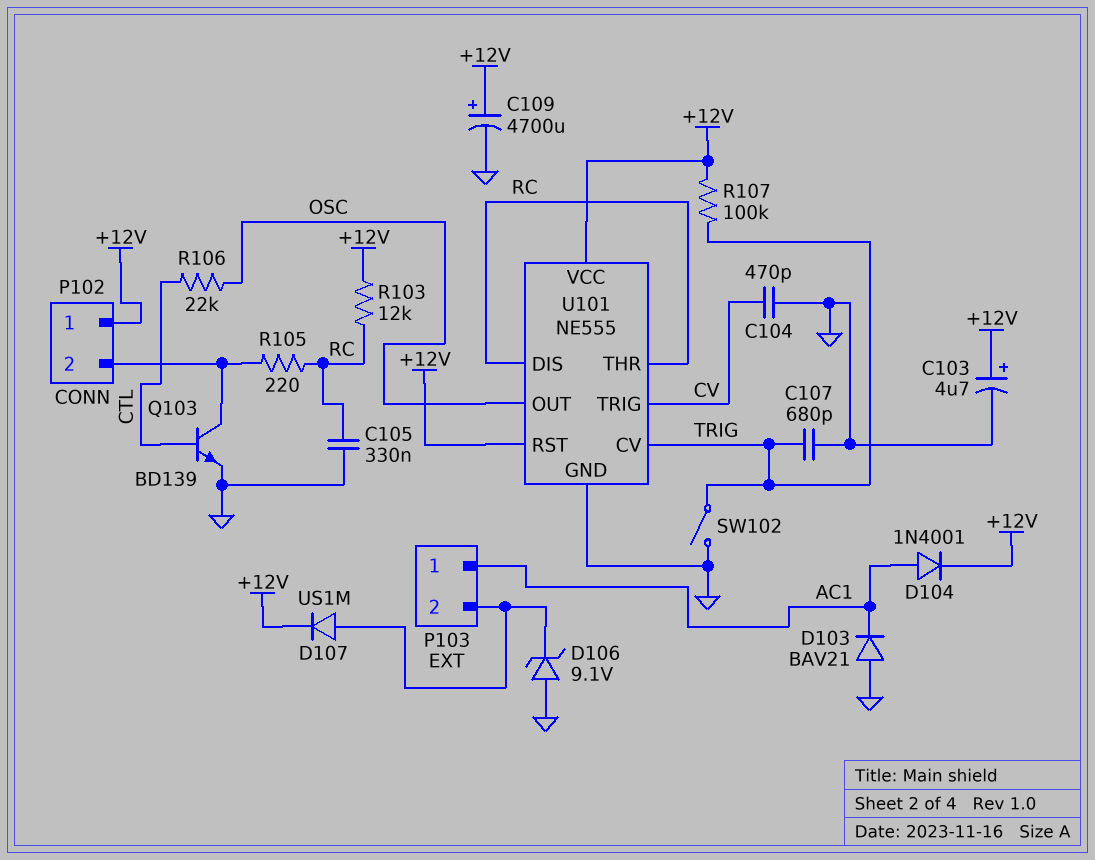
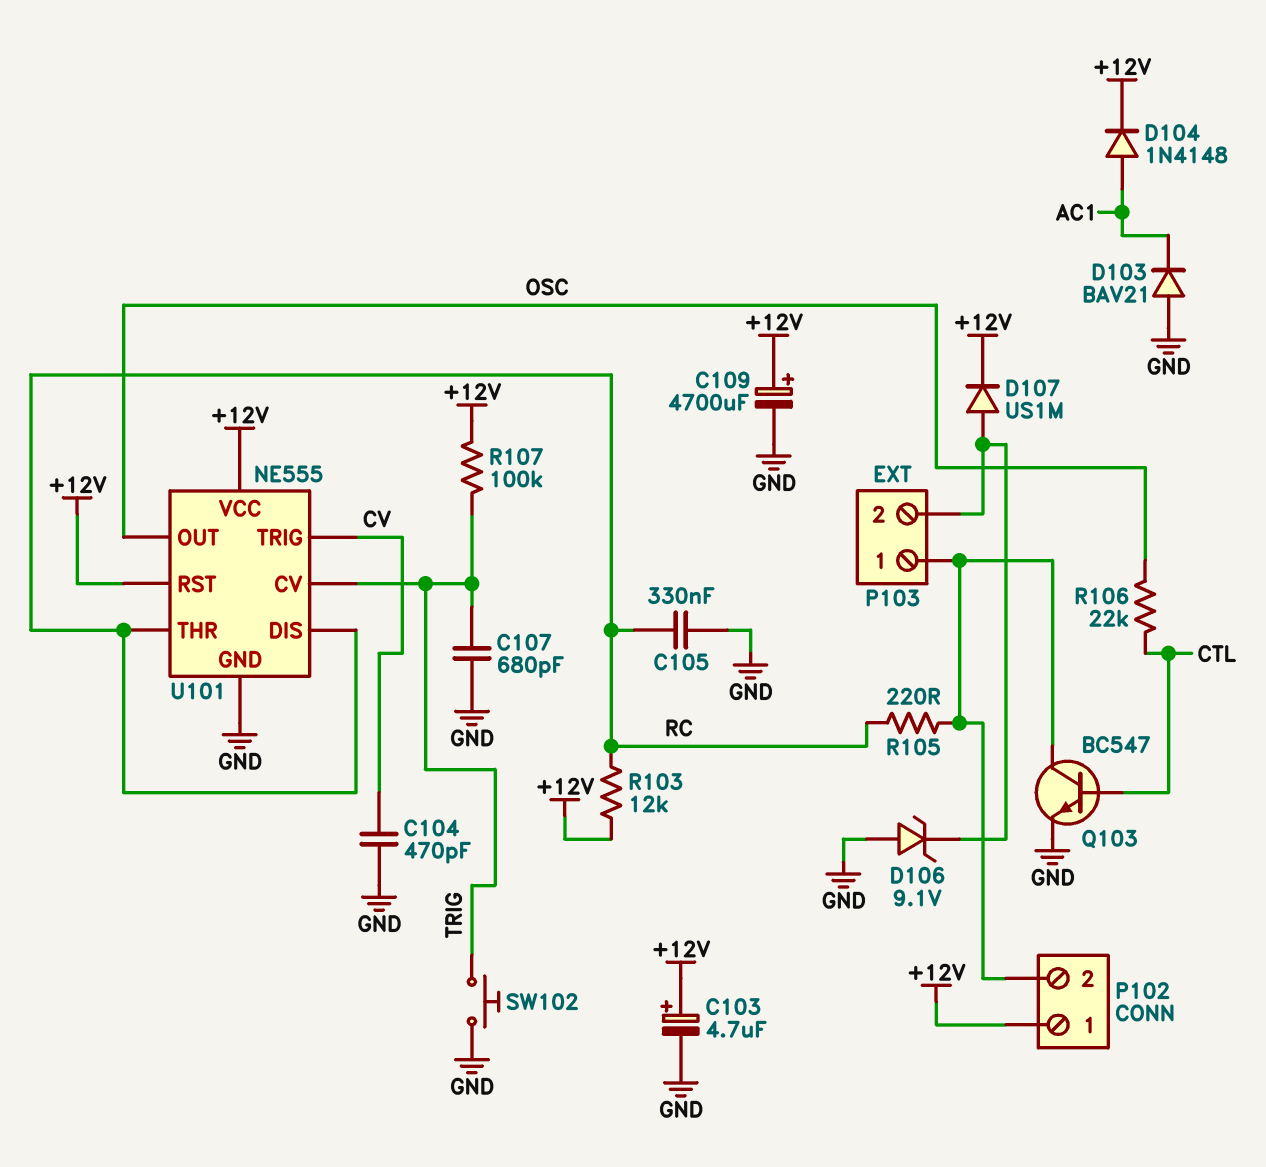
D104: diode 1N4001 (A AC1, K +12V) -> diode 1N4148 (A AC1, K +12V)
P103 pin 1: AC1 -> P102/2
Q103: NPN BD139 (B CTL, C P102/2, E GND) -> NPN BC547 (B CTL, C P102/2, E GND)
SW102: switch (GND, TRIG) -> button (GND, TRIG)

